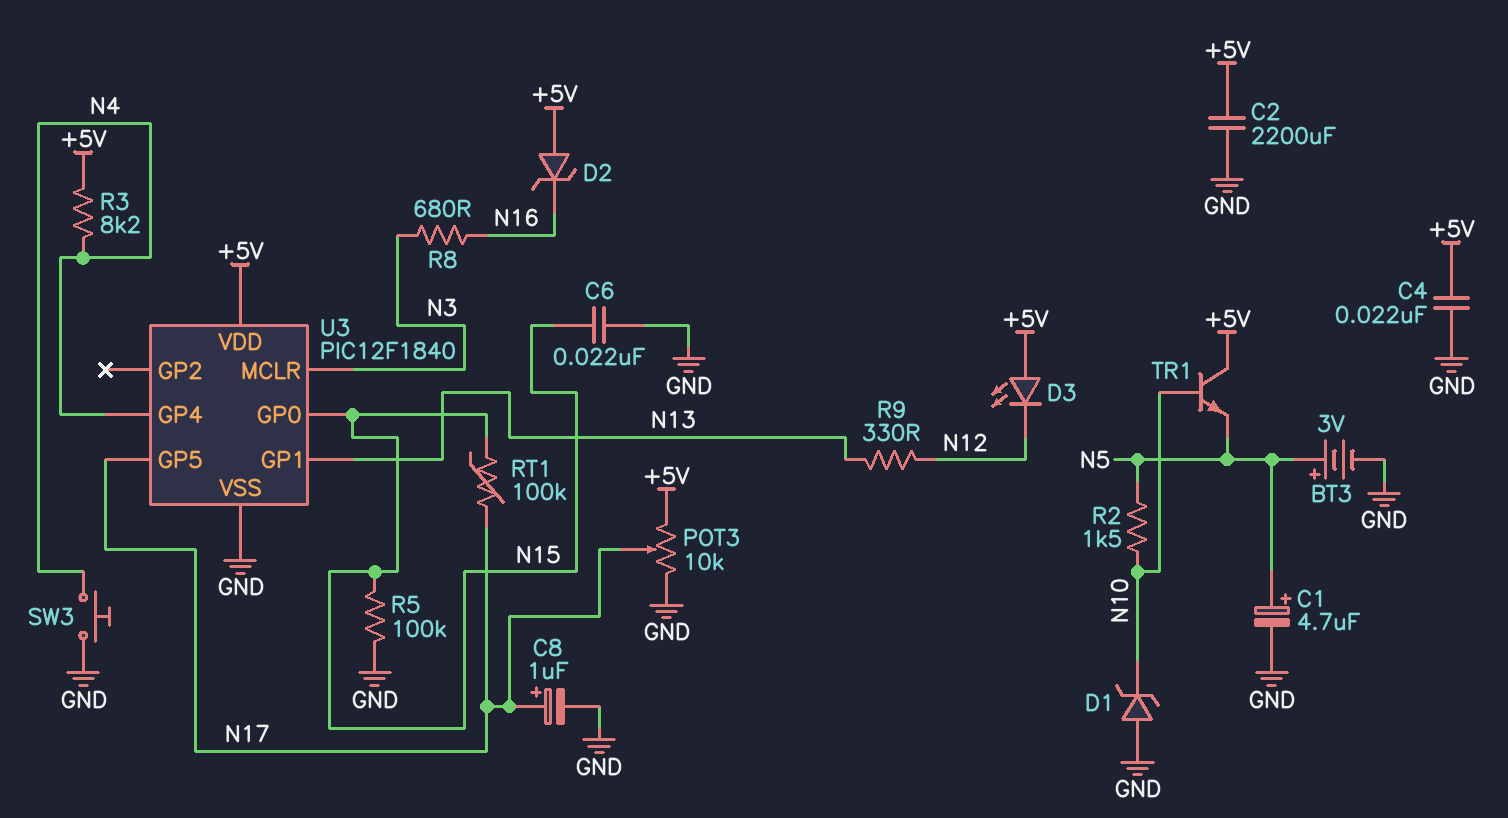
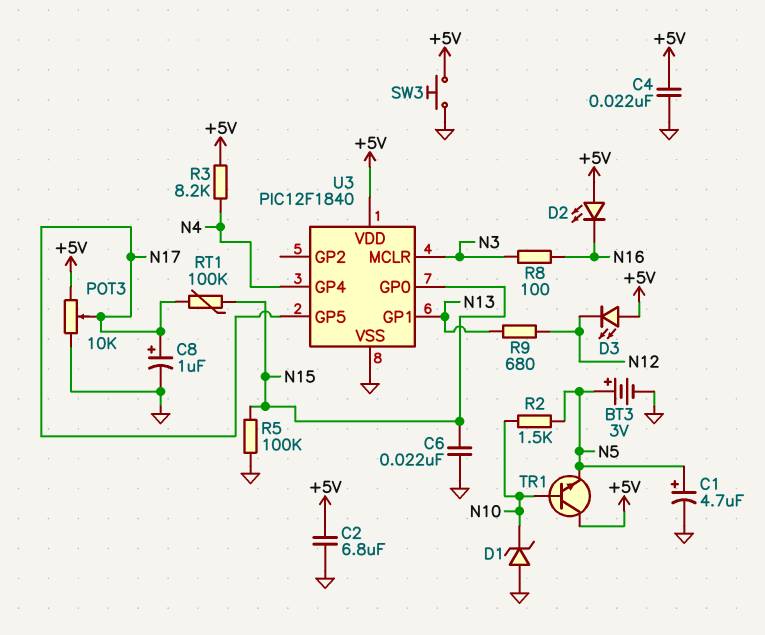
C2: 2200uF (+5V, GND) -> 6.8uF (+5V, GND)
D2: zener (A +5V, K N16) -> LED (A +5V, K N16)
R8: 680 (N3, N16) -> 100 (N3, N16)
R9: 330 (N12, N13) -> 680 (N12, N13)
SW3: button (GND, N4) -> button (+5V, GND)

